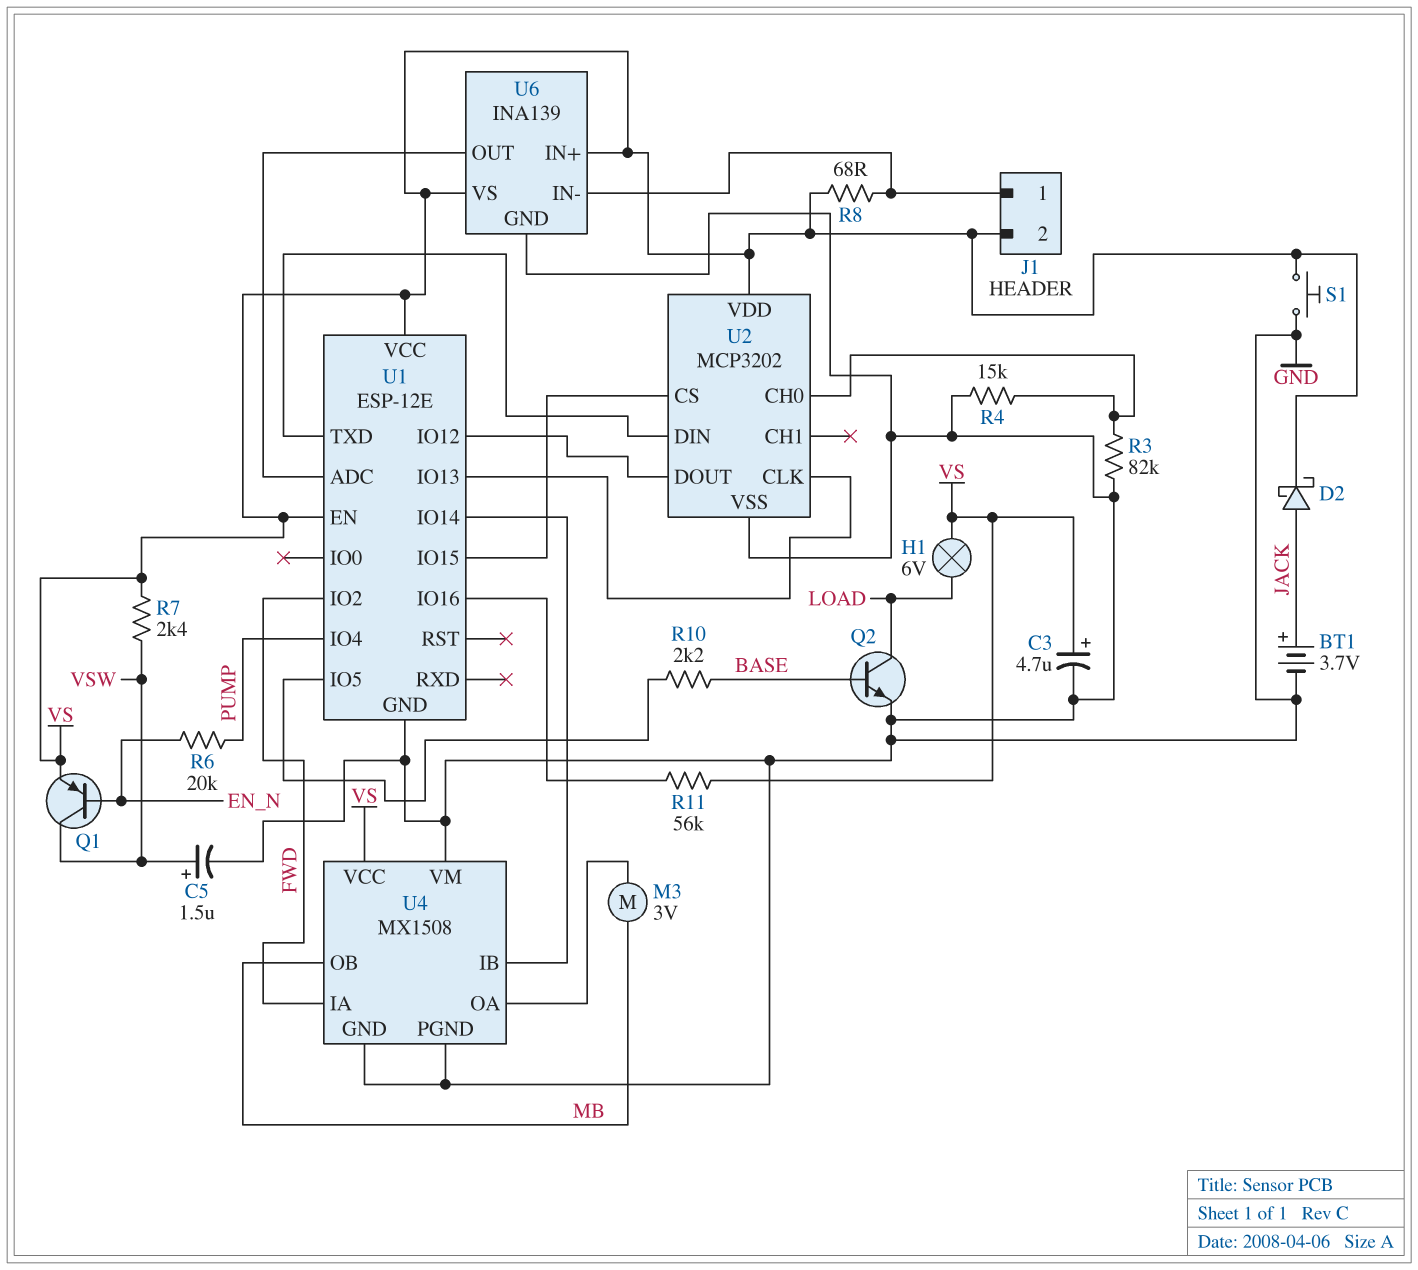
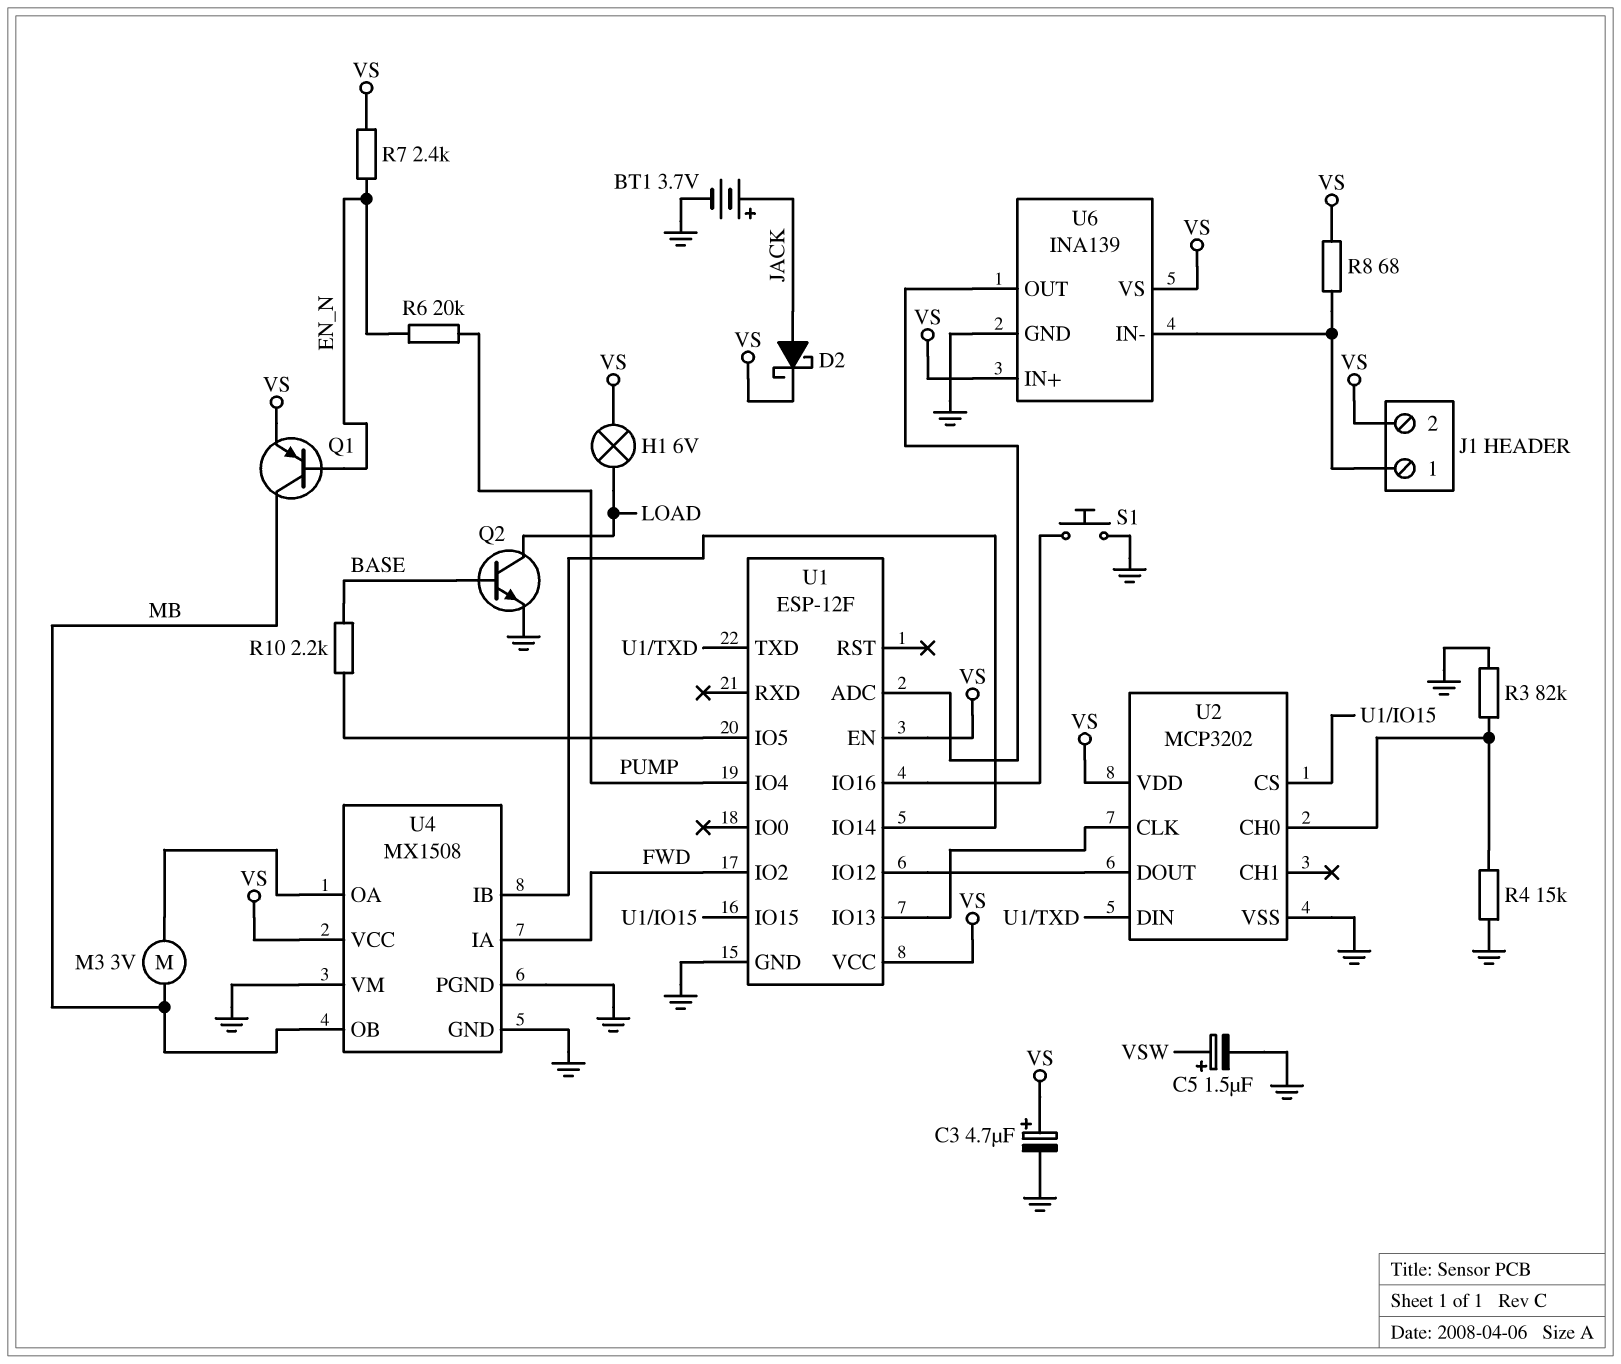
Q1: PNP (B EN_N, C VSW, E VS) -> PNP (B EN_N, C MB, E VS)
R7: 2.4k (VS, VSW) -> 2.4k (EN_N, VS)
R11: 56k (U1/IO16, VS) -> none
S1: button (GND, VS) -> button (GND, U1/IO16)
U1: ESP-12E -> ESP-12F

